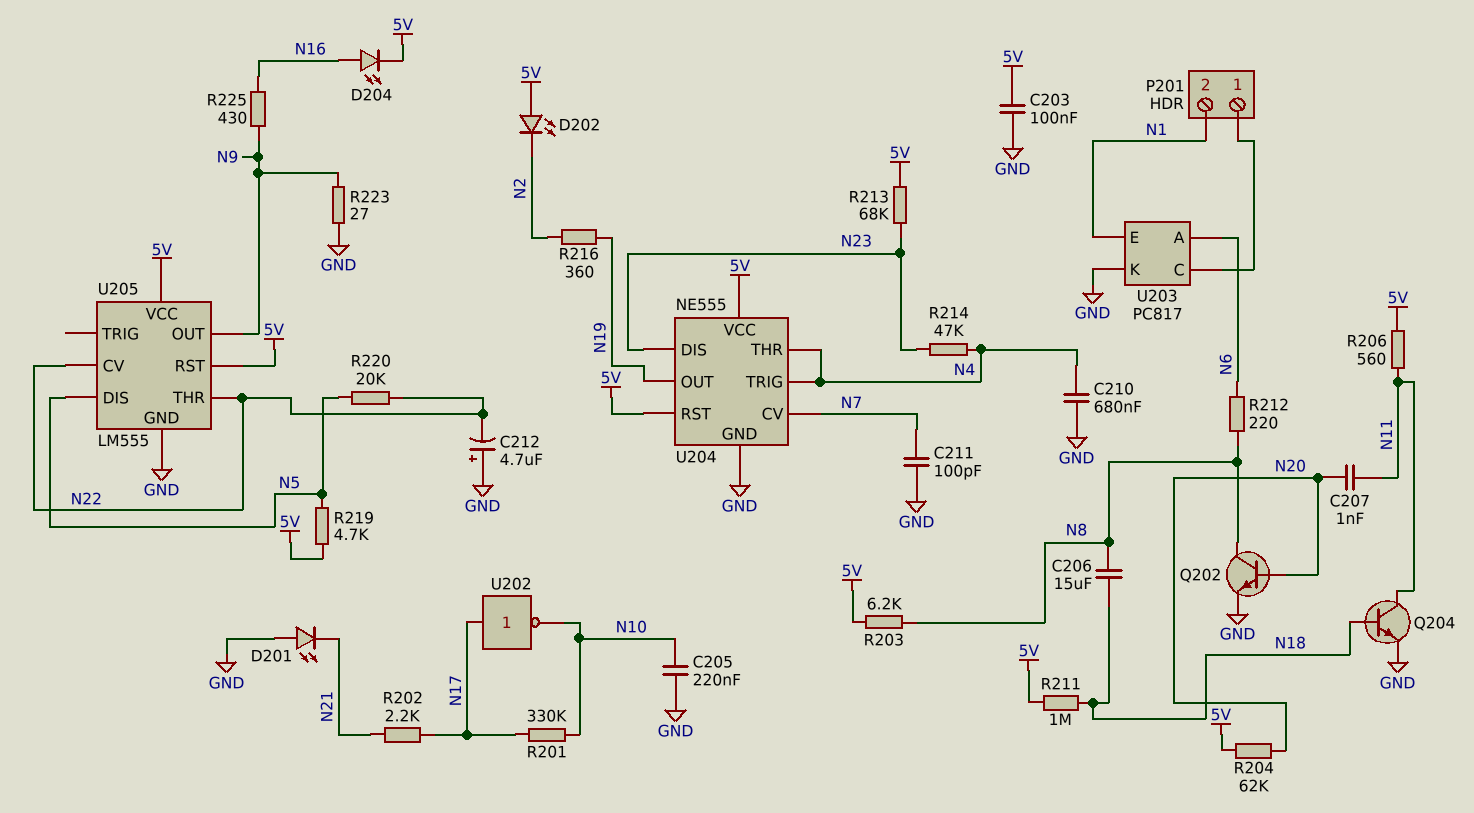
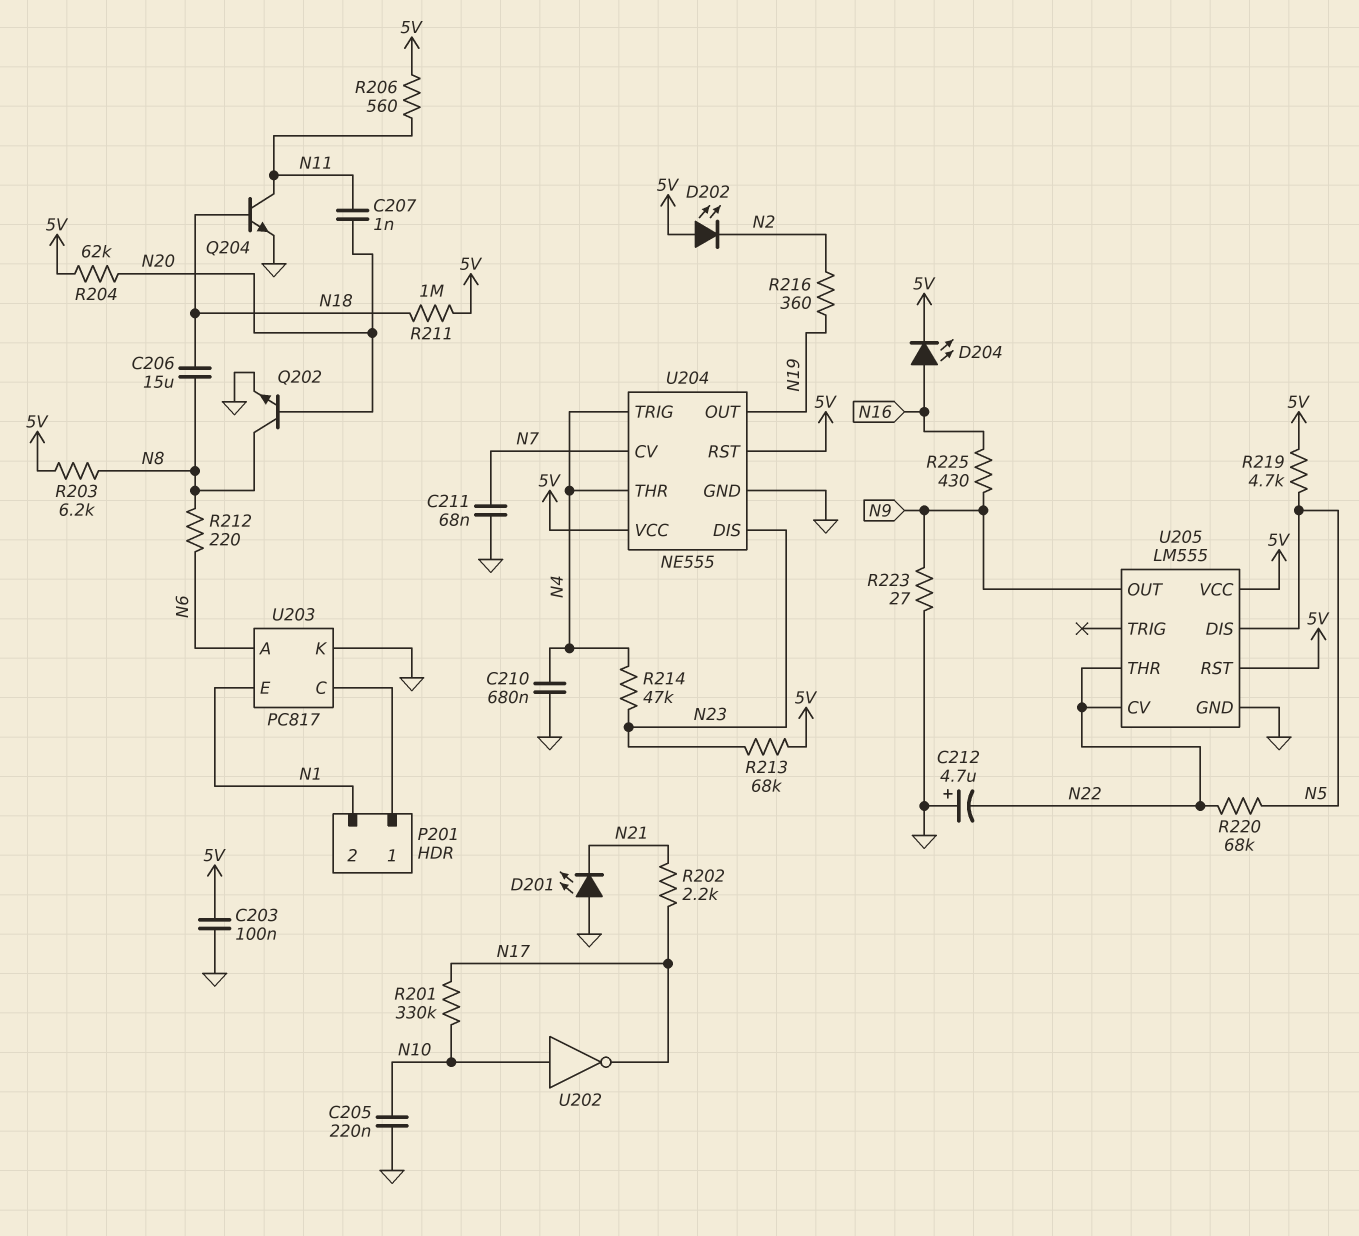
C211: 100pF (GND, N7) -> 68nF (GND, N7)
R220: 20k (N5, N22) -> 68k (N5, N22)
U202: NOT (in N17, out N10) -> NOT (in N10, out N17)

